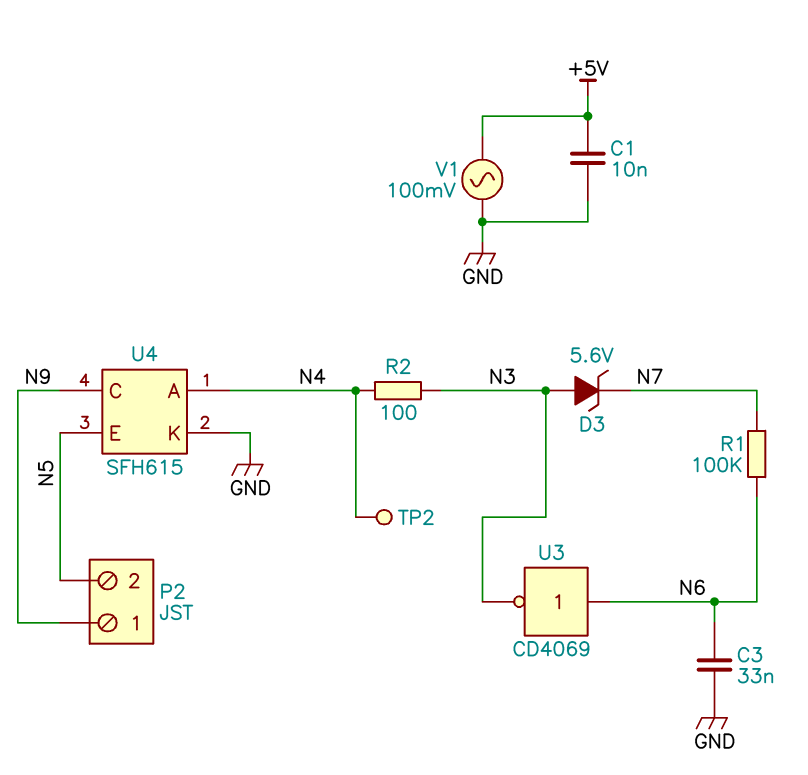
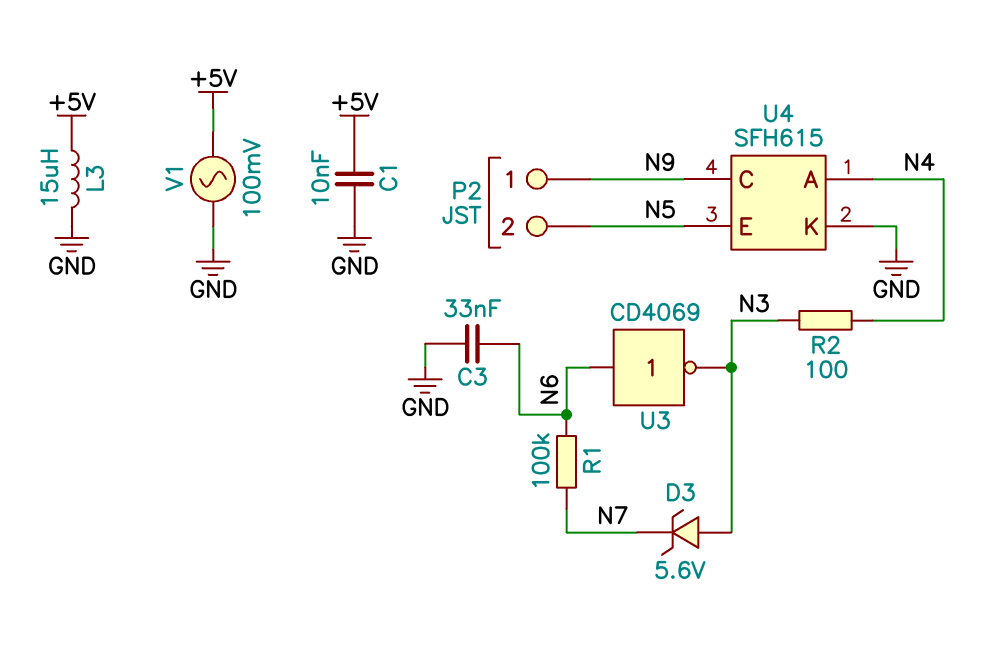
L3: none -> 15uH (+5V, GND)
TP2: test point (N4) -> none

